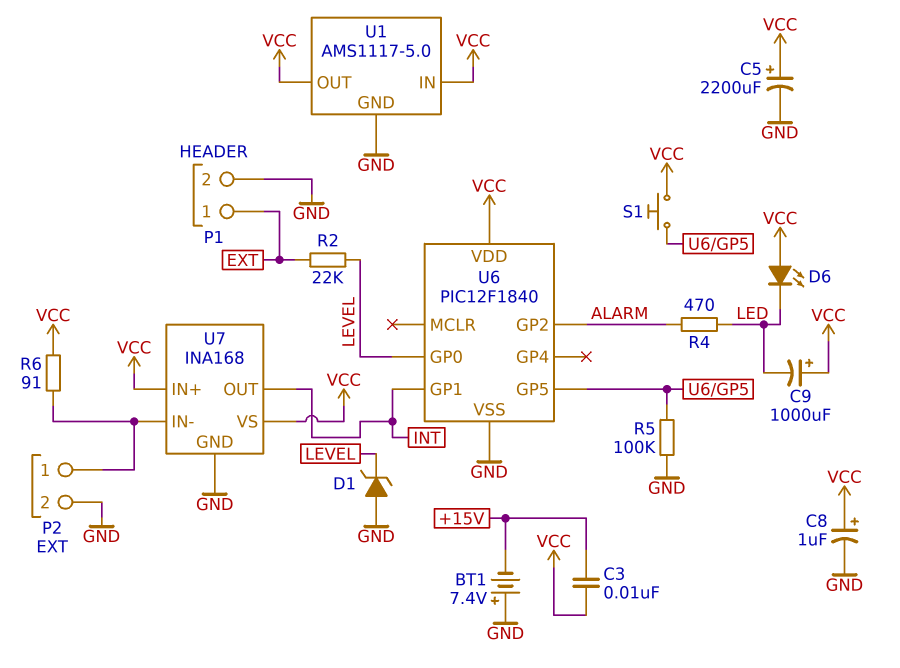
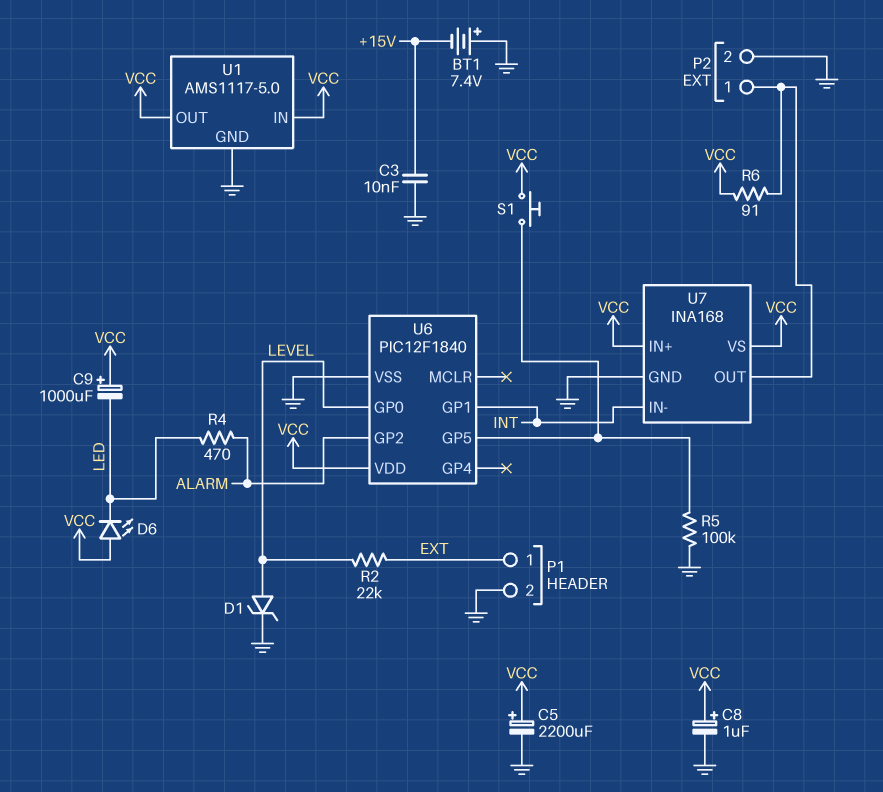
C3: 10nF (+15V, VCC) -> 10nF (+15V, GND)
D1: zener (A GND, K LEVEL) -> zener (A LEVEL, K GND)
U7 pin IN-: P2/1 -> INT
U7 pin OUT: INT -> P2/1

